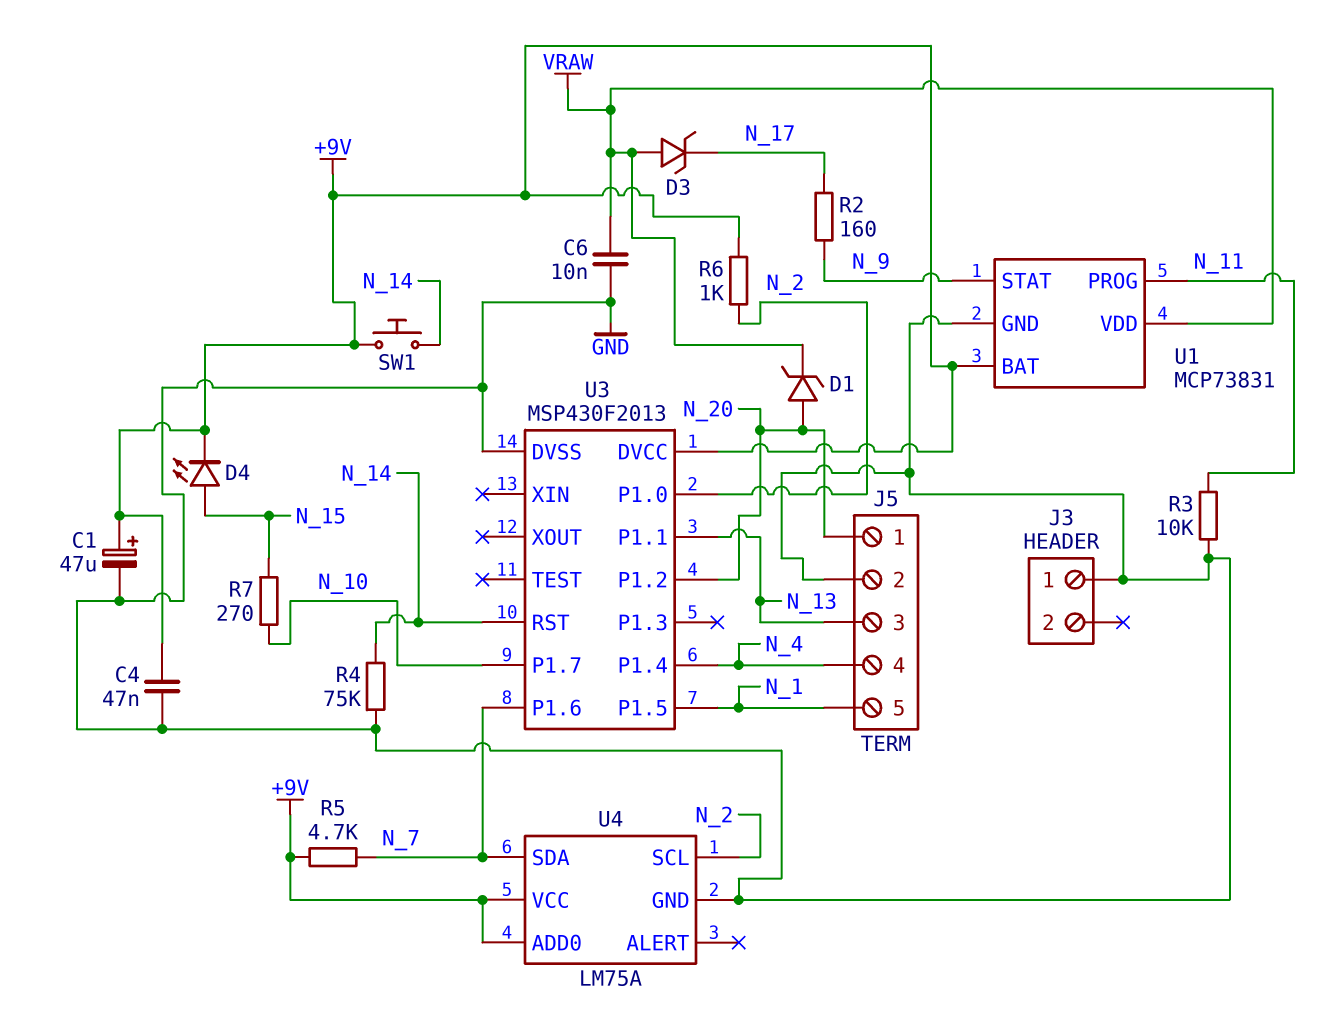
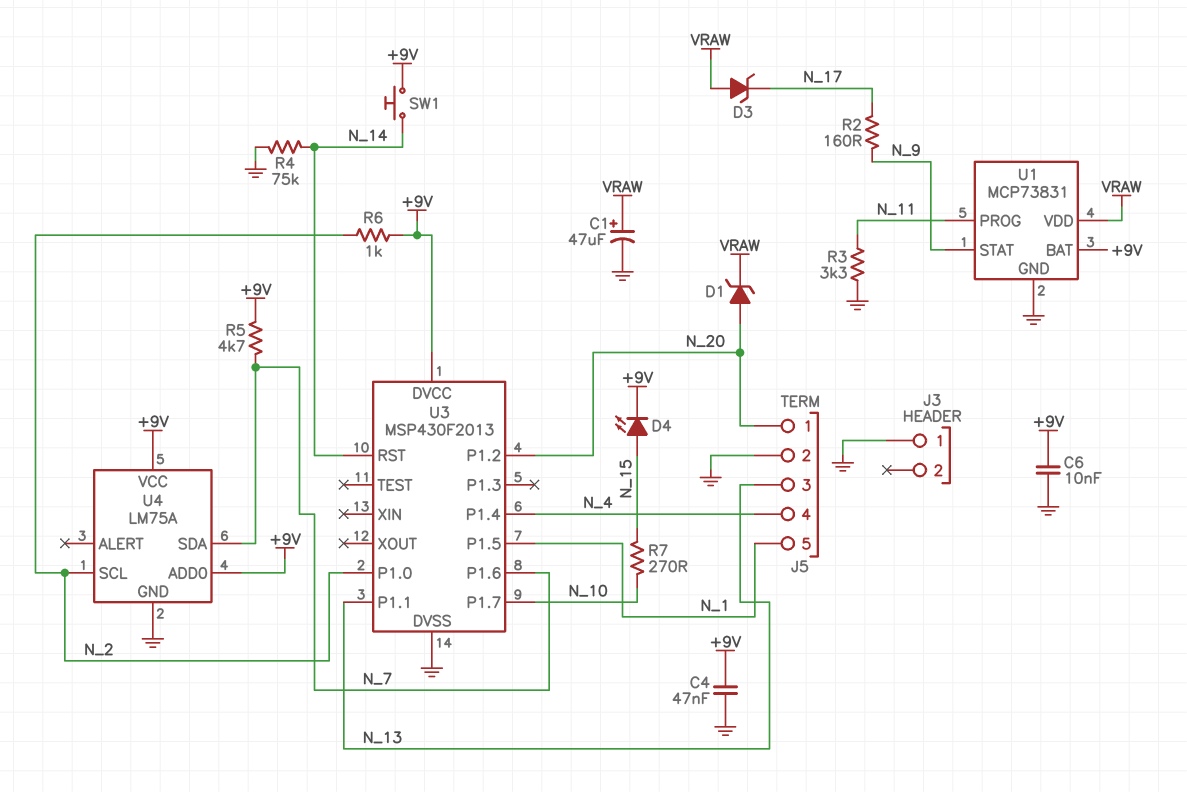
C1: 47uF (plus +9V, minus GND) -> 47uF (plus VRAW, minus GND)
C6: 10nF (GND, VRAW) -> 10nF (+9V, GND)
R3: 10k (GND, N_11) -> 3.3k (GND, N_11)

